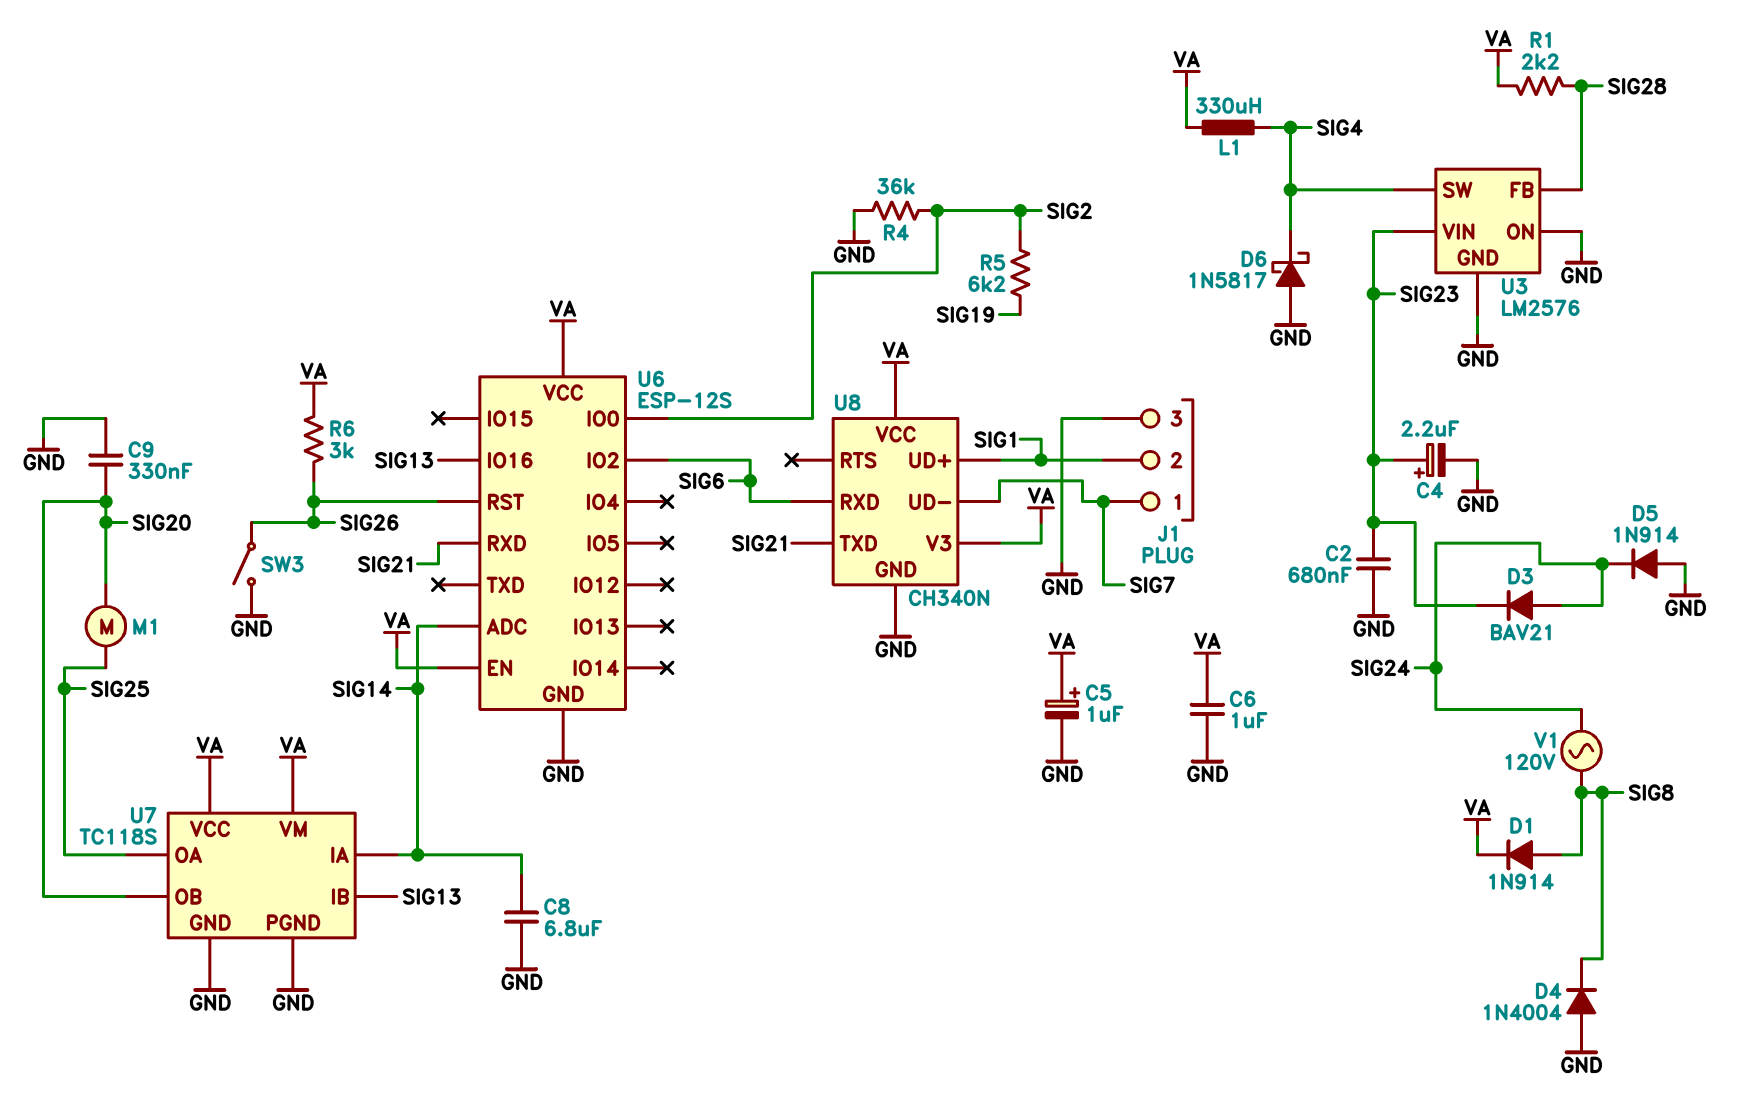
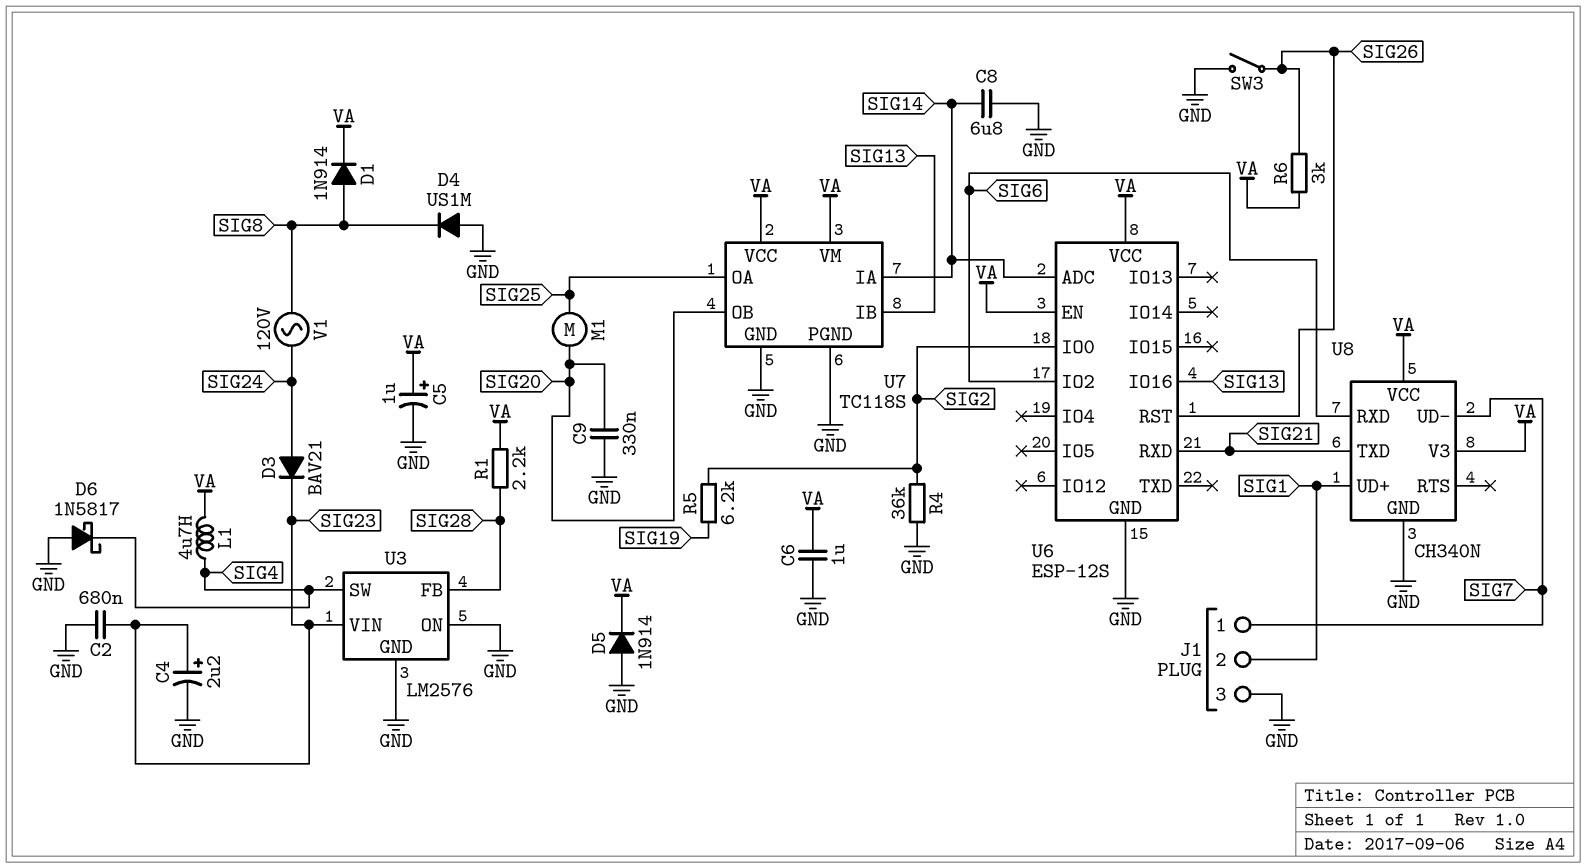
D4: diode 1N4004 (A GND, K SIG8) -> diode US1M (A GND, K SIG8)
D5: diode 1N914 (A GND, K SIG24) -> diode 1N914 (A GND, K VA)
L1: 330uH (SIG4, VA) -> 4.7uH (SIG4, VA)

